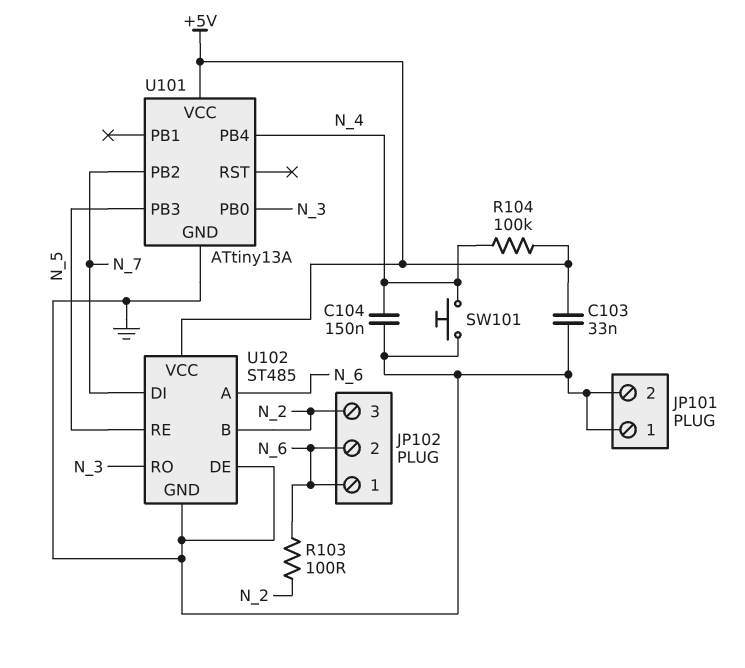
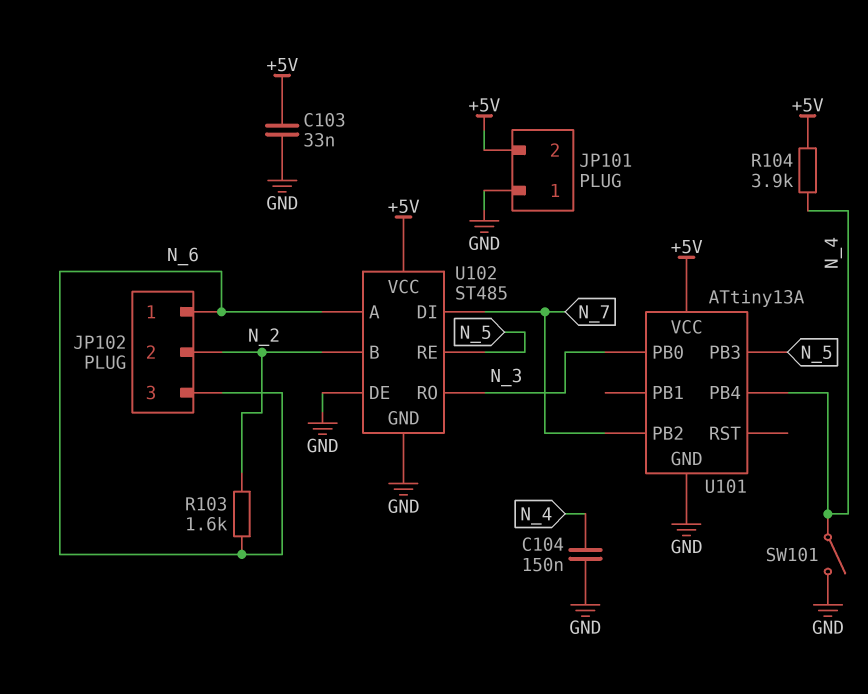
JP101 pin 2: GND -> +5V
JP102 pin 2: N_6 -> N_2
JP102 pin 3: N_2 -> N_6
R103: 100 (N_2, N_6) -> 1.6k (N_2, N_6)
R104: 100k (+5V, N_4) -> 3.9k (+5V, N_4)
SW101: button (GND, N_4) -> switch (GND, N_4)

